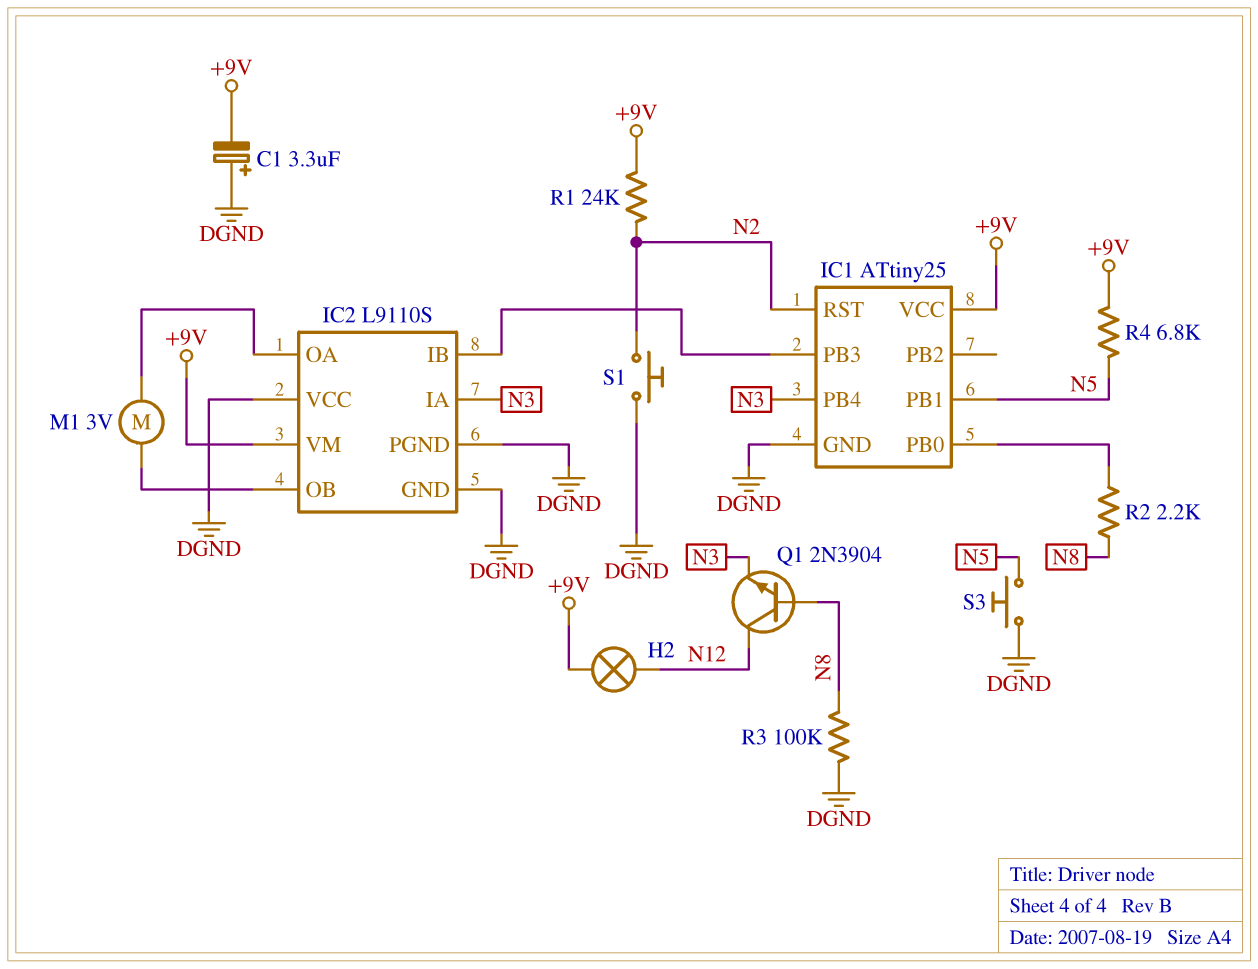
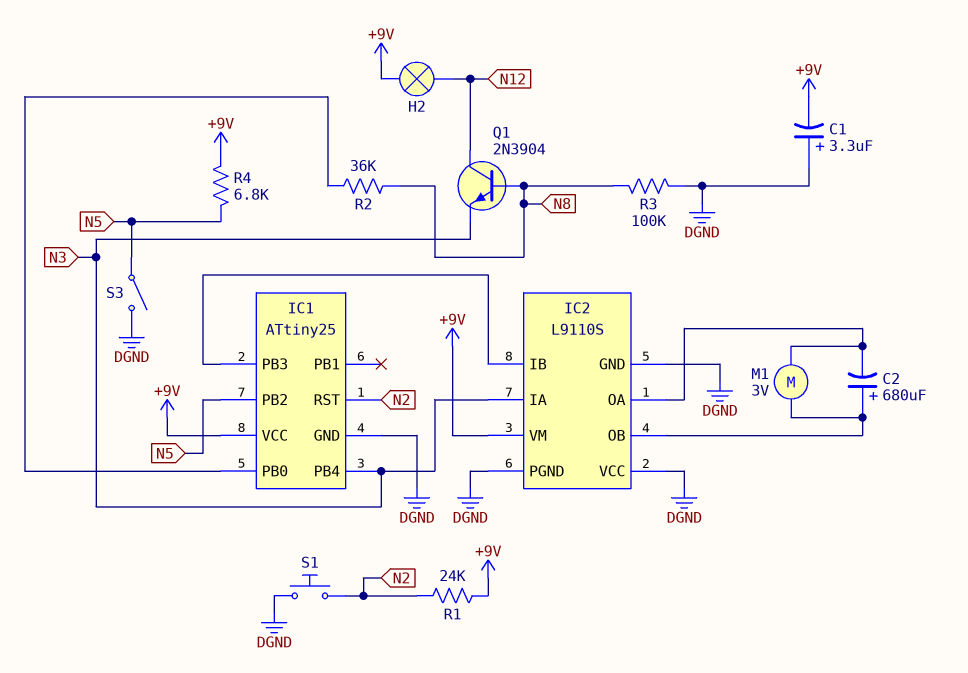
C2: none -> 680uF (plus IC2/OB, minus IC2/OA)
IC1 pin PB1: N5 -> none
IC1 pin PB2: none -> N5
R2: 2.2k (IC1/PB0, N8) -> 36k (IC1/PB0, N8)
S3: button (DGND, N5) -> switch (DGND, N5)

